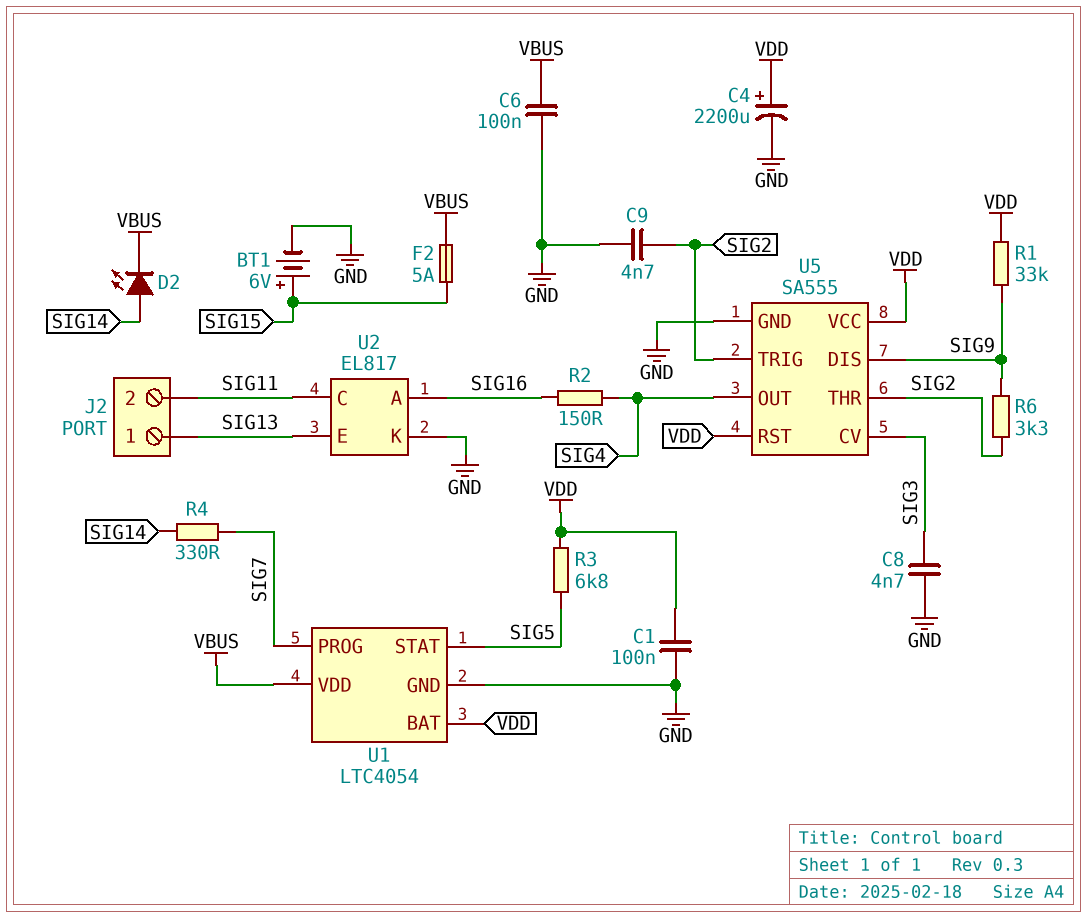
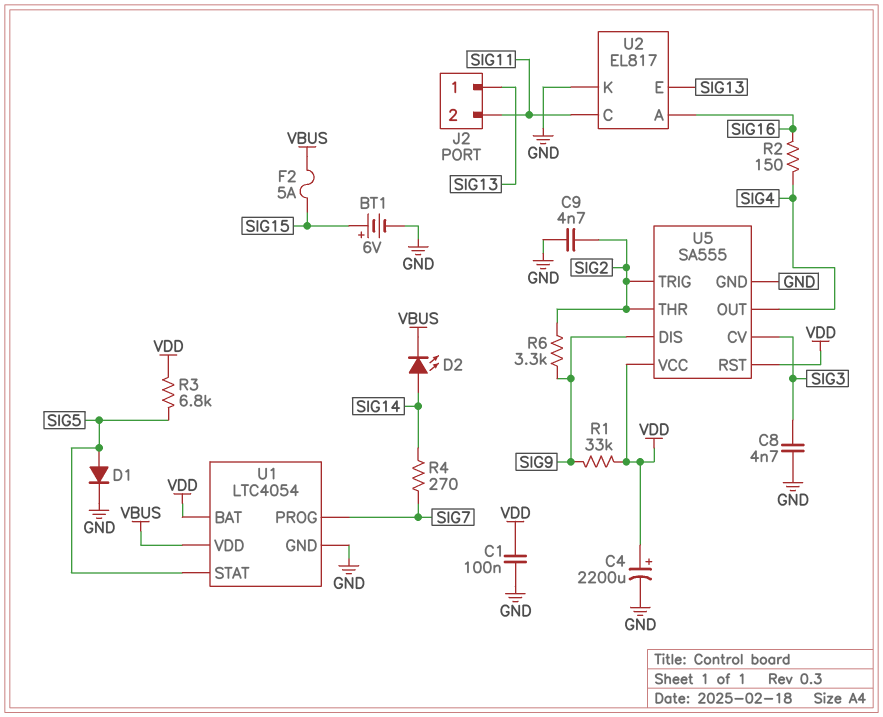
C6: 100nF (GND, VBUS) -> none
D1: none -> diode (A SIG5, K GND)
R4: 330 (SIG7, SIG14) -> 270 (SIG7, SIG14)

